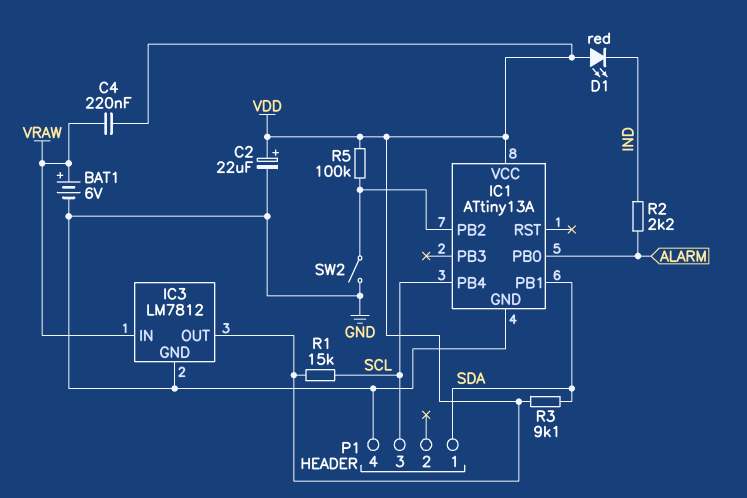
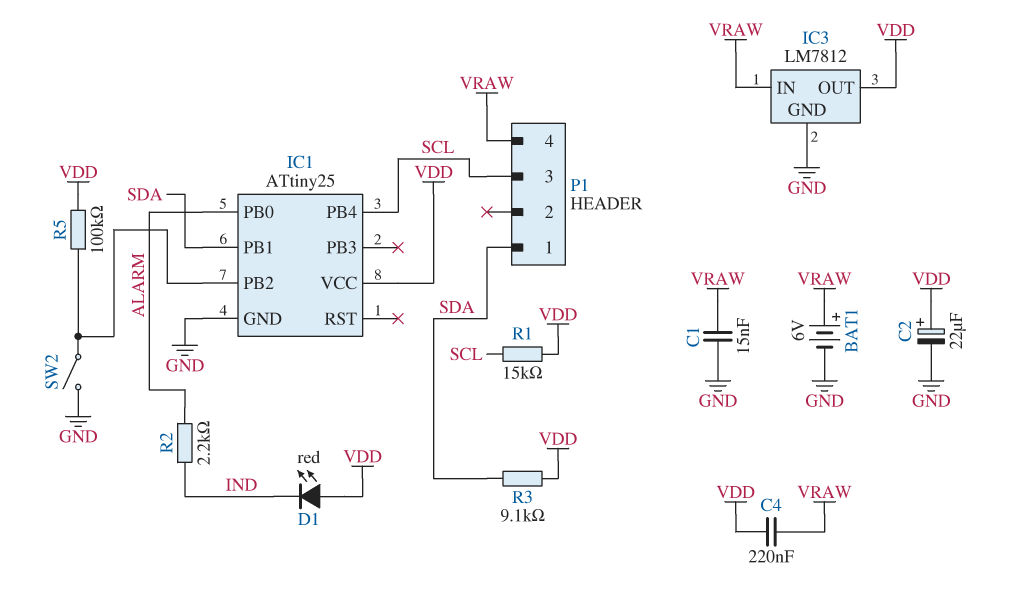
C1: none -> 15nF (GND, VRAW)
IC1: ATtiny13A -> ATtiny25
P1 pin 4: GND -> VRAW

